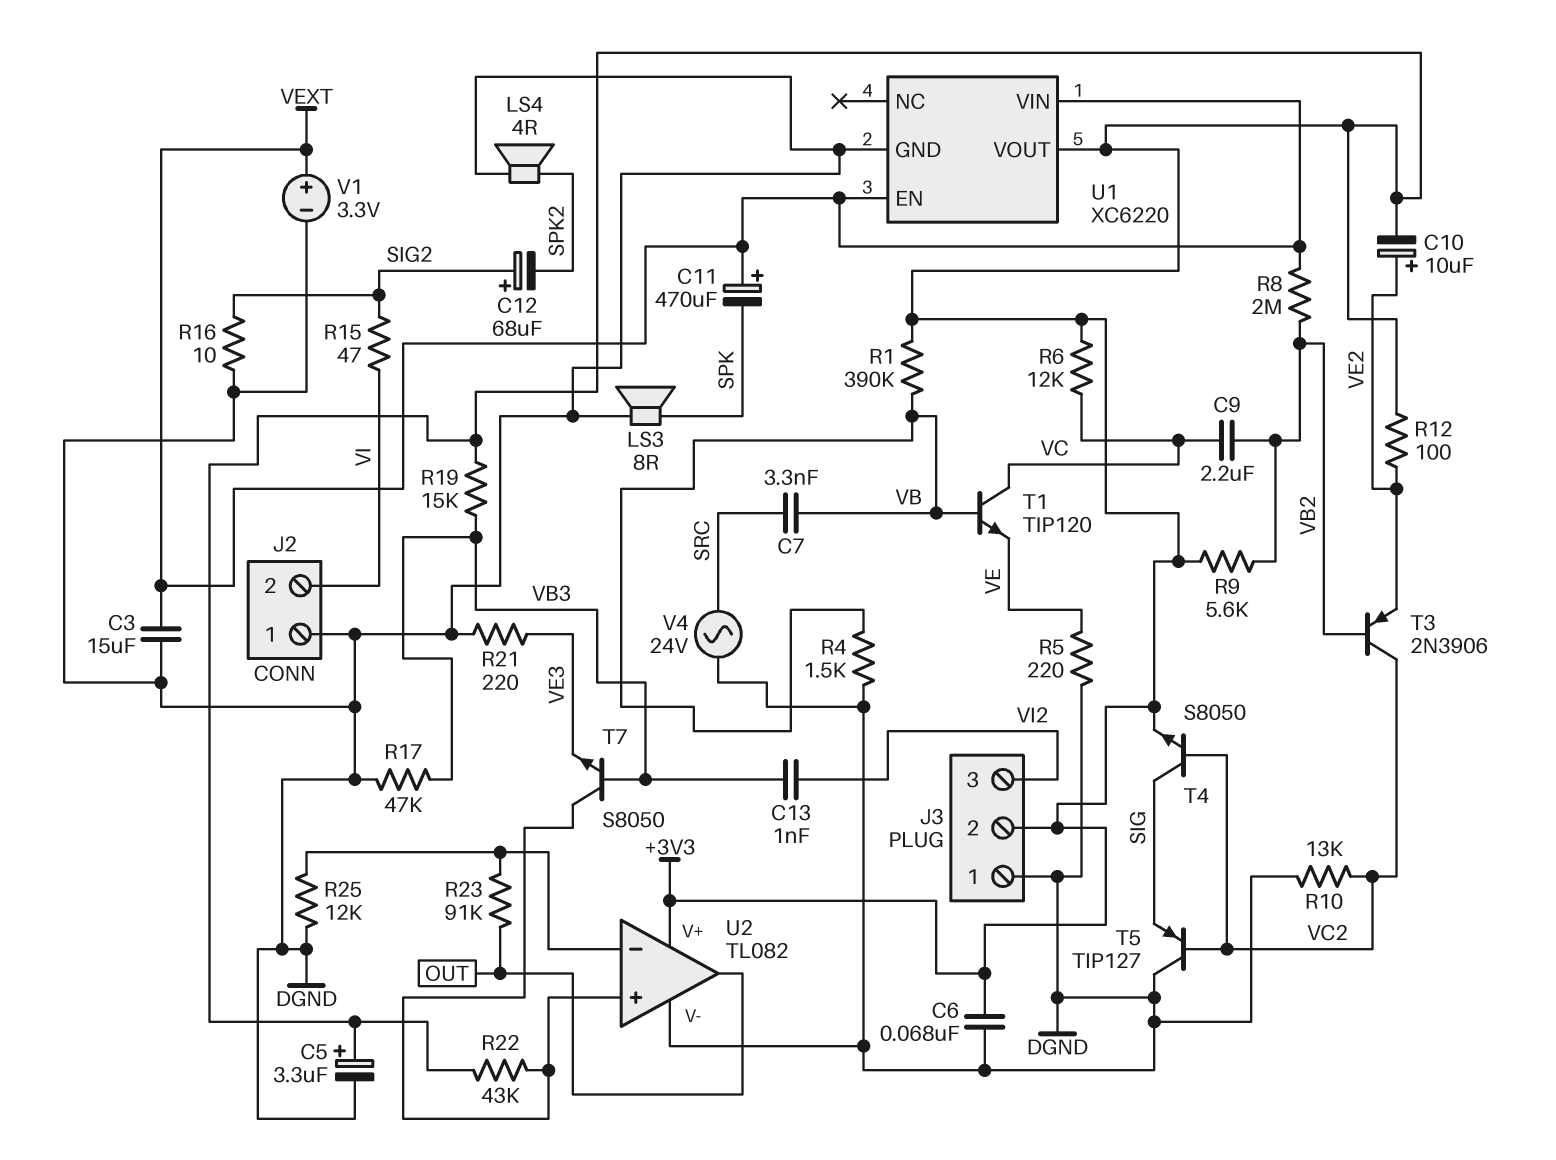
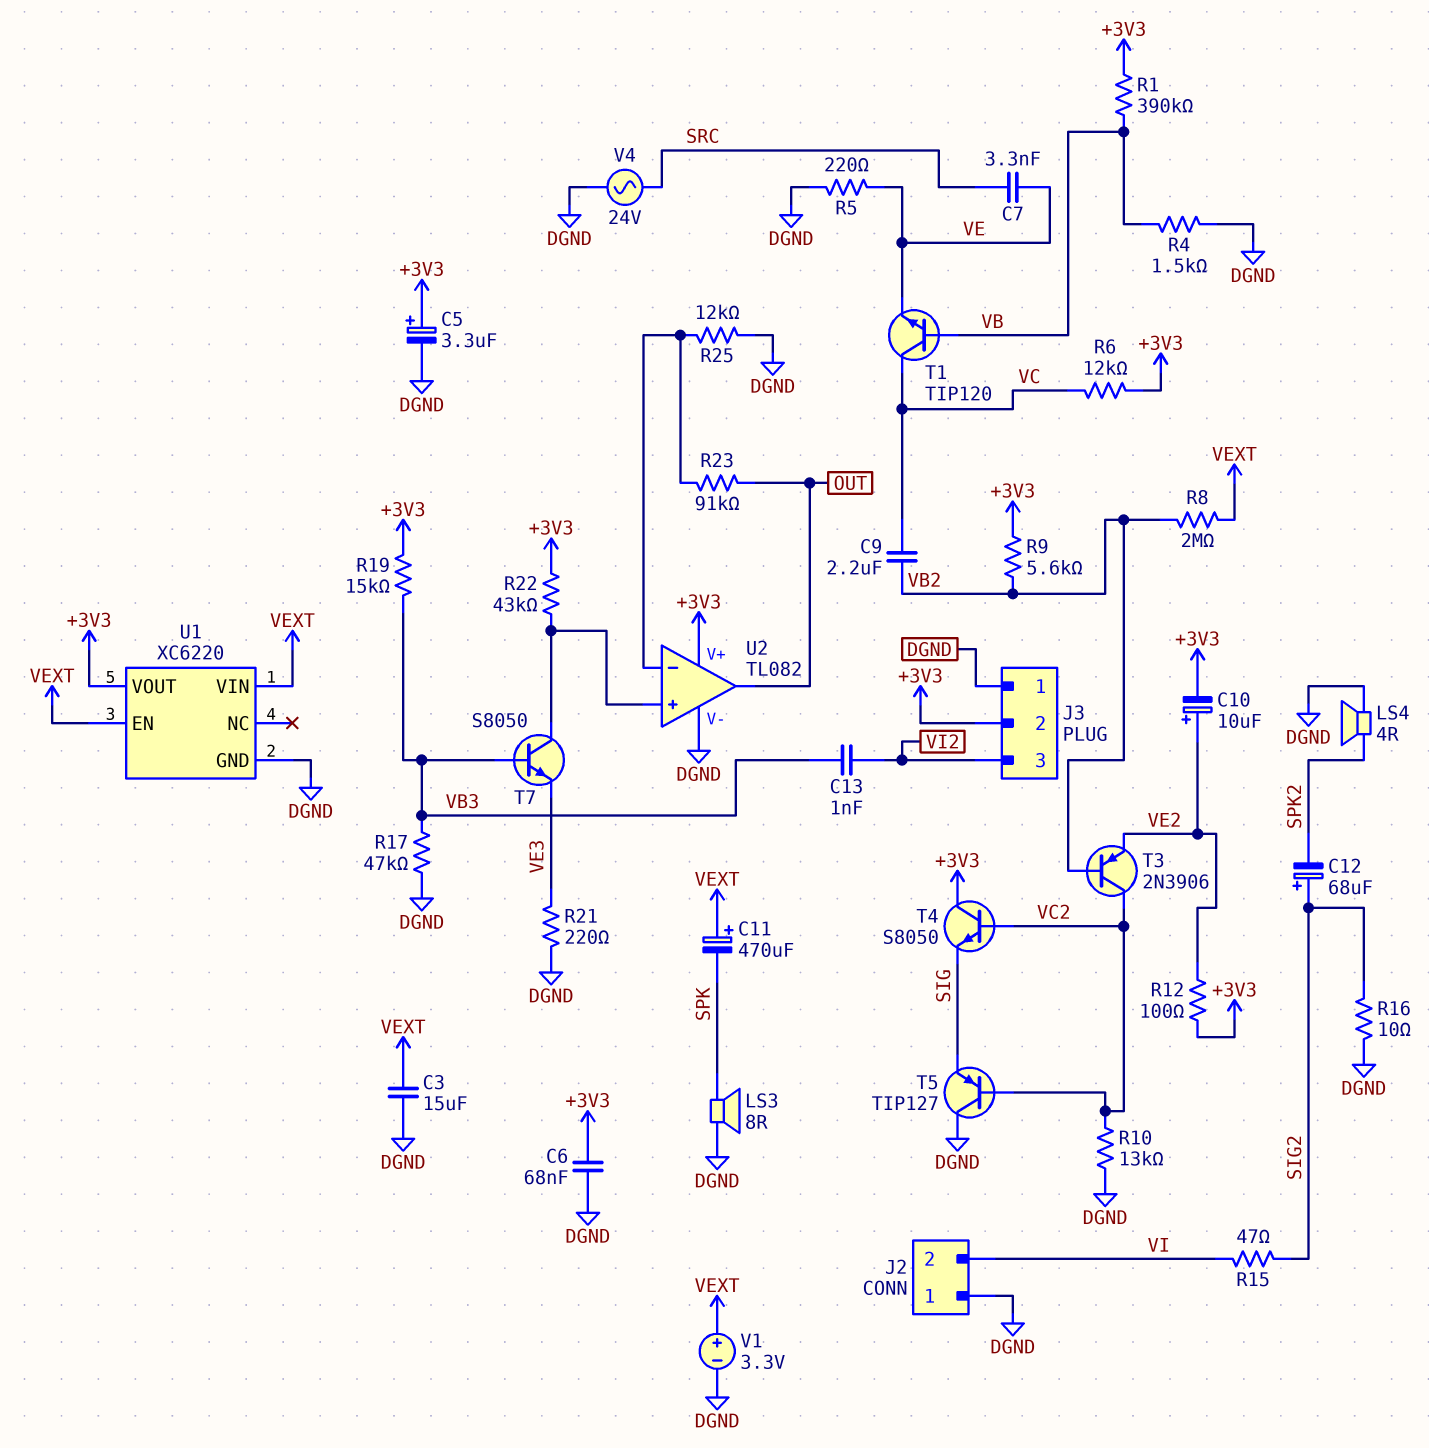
C7: 3.3nF (SRC, VB) -> 3.3nF (SRC, VE)
T4: NPN S8050 (B VC2, C SIG, E +3V3) -> NPN S8050 (B VC2, C +3V3, E SIG)

